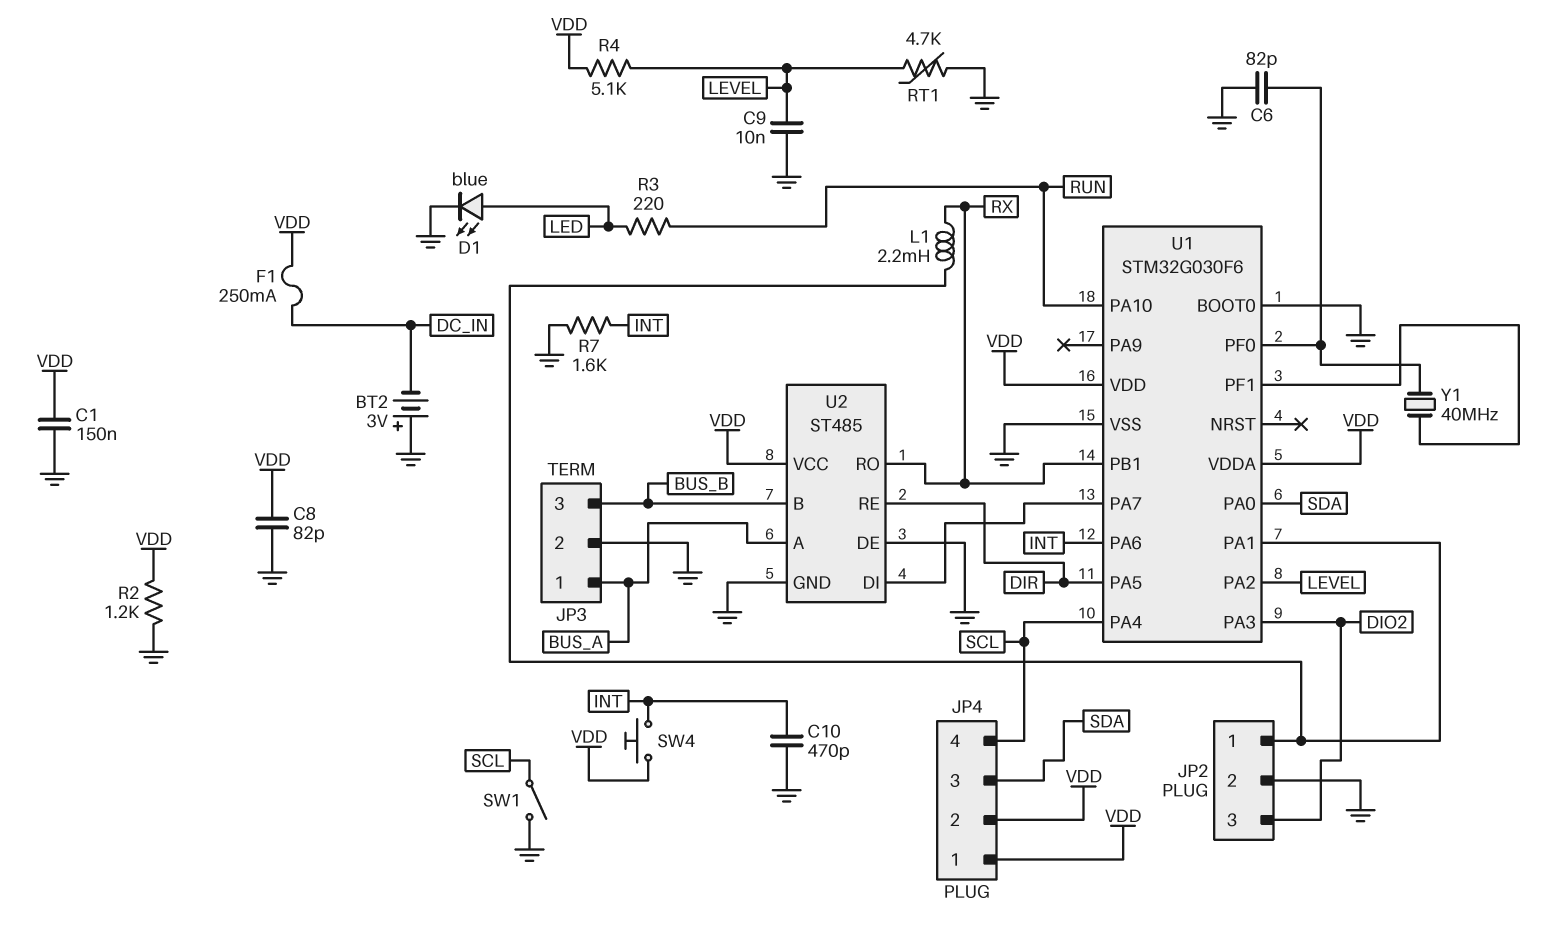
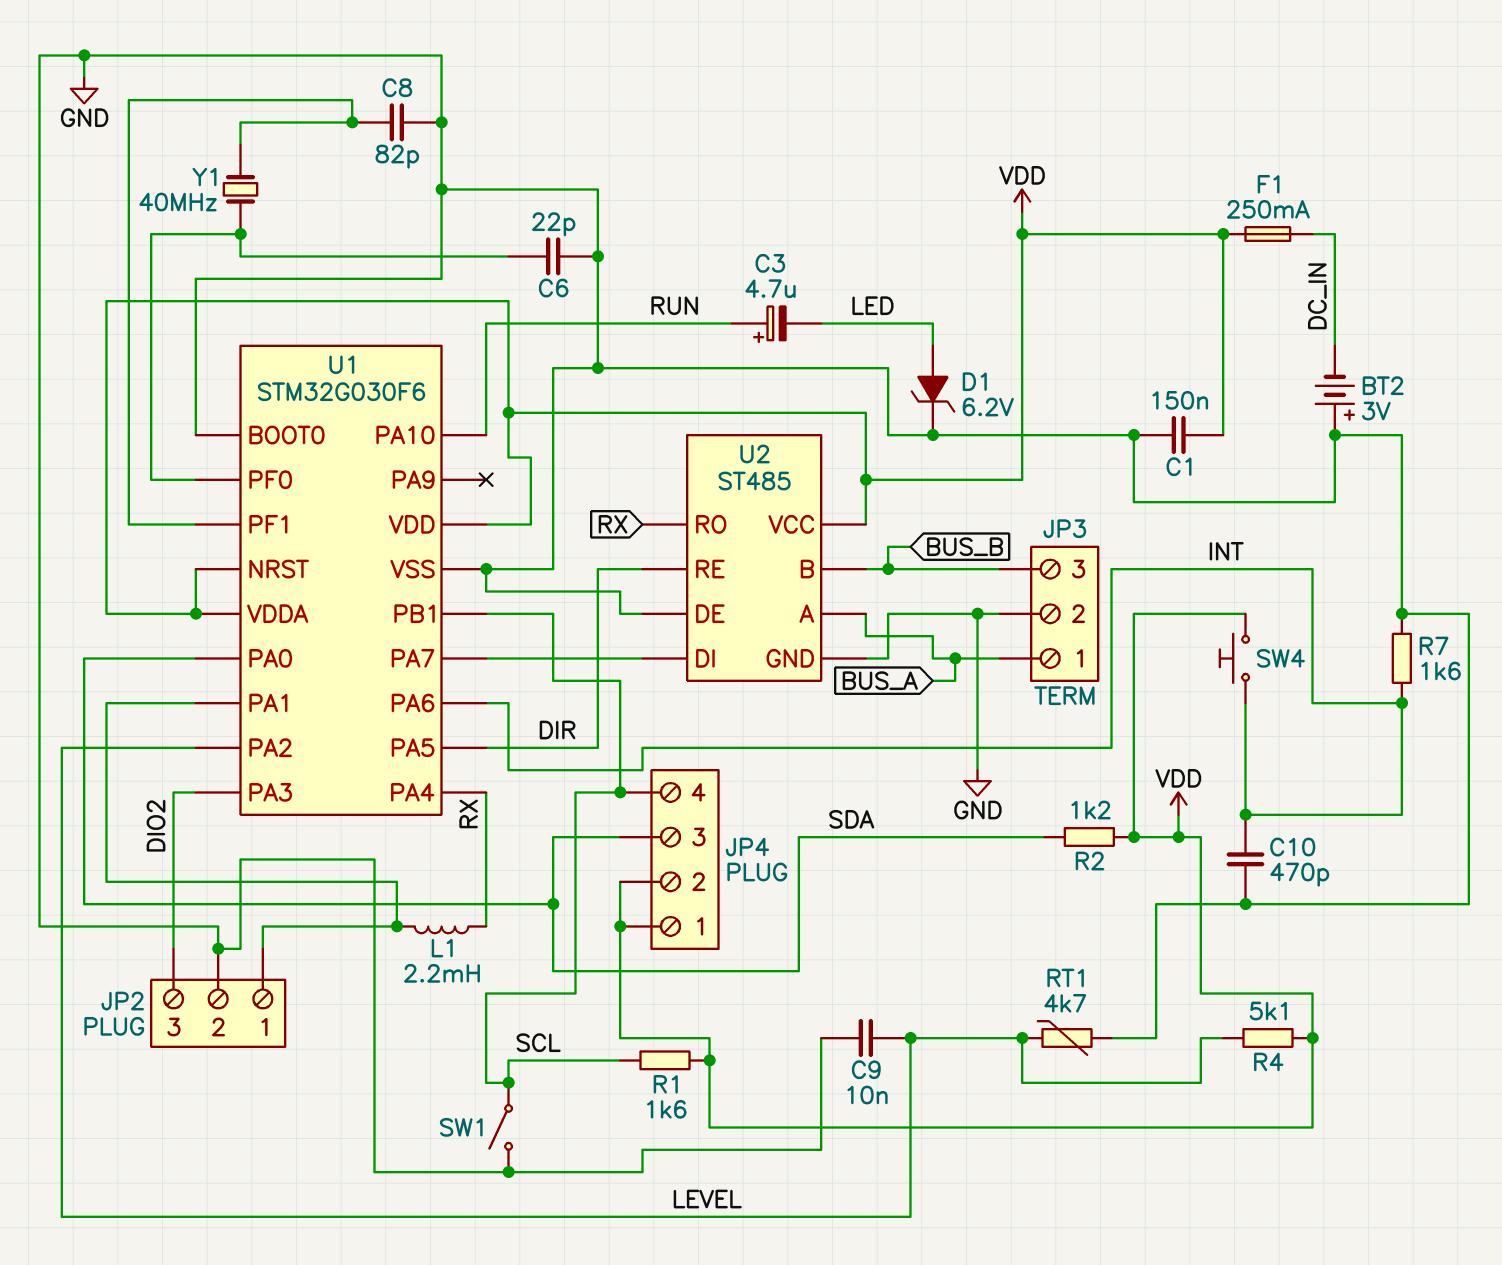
C3: none -> 4.7uF (plus RUN, minus LED)
C6: 82pF (GND, U1/PF0) -> 22pF (GND, U1/PF0)
C8: 82pF (GND, VDD) -> 82pF (GND, U1/PF1)
D1: LED blue (A LED, K GND) -> zener 6.2V (A LED, K GND)
R1: none -> 1.6k (SCL, VDD)
R2: 1.2k (GND, VDD) -> 1.2k (SDA, VDD)
R3: 220 (LED, RUN) -> none
U1 pin NRST: none -> VDD
U1 pin PA4: SCL -> RX
U1 pin PB1: RX -> SCL

